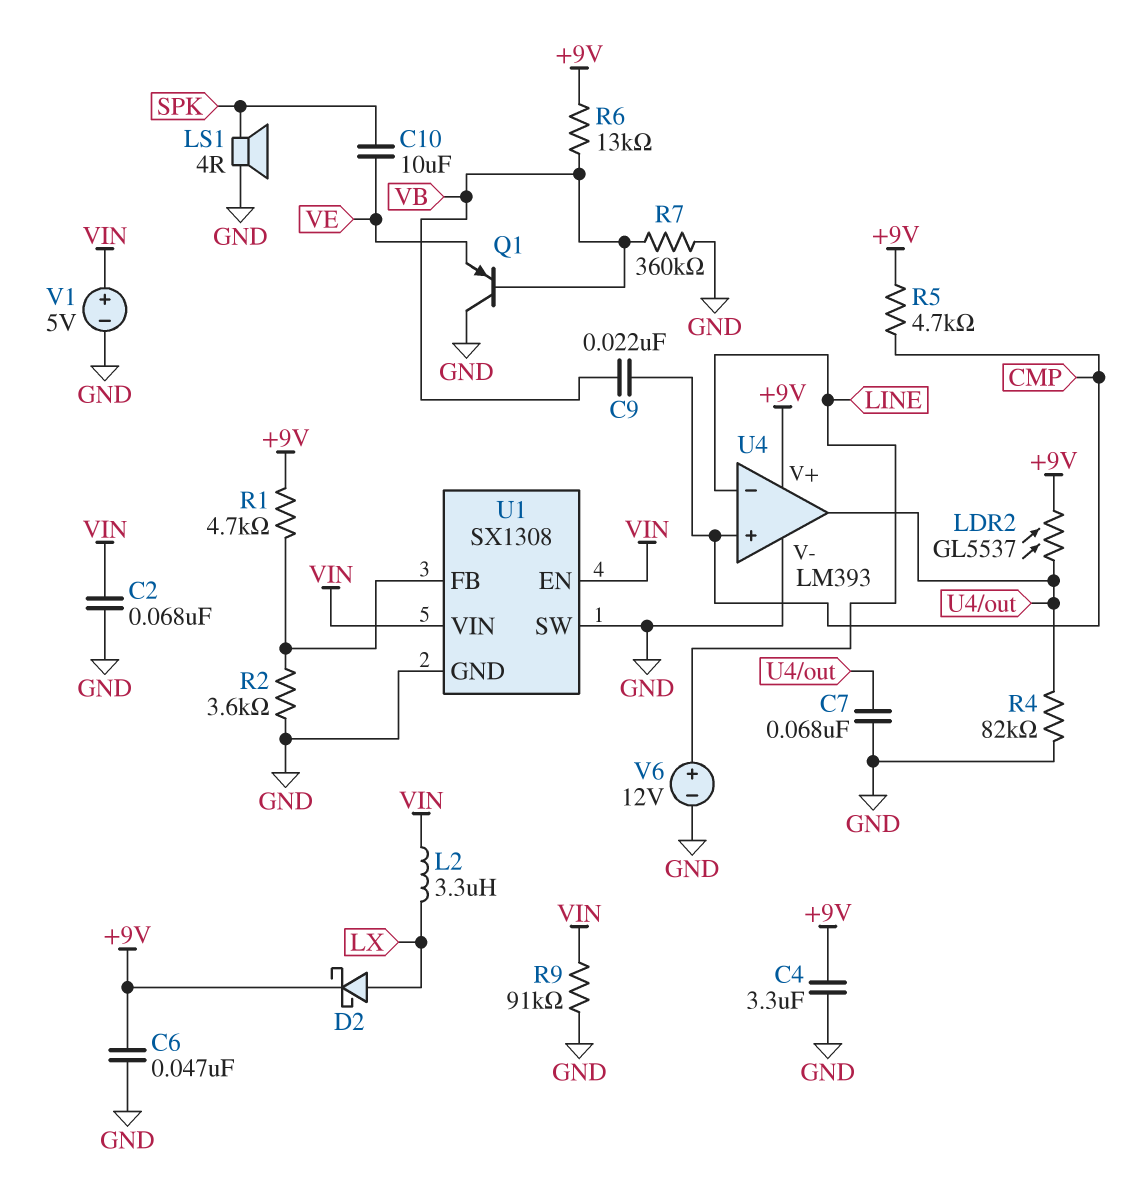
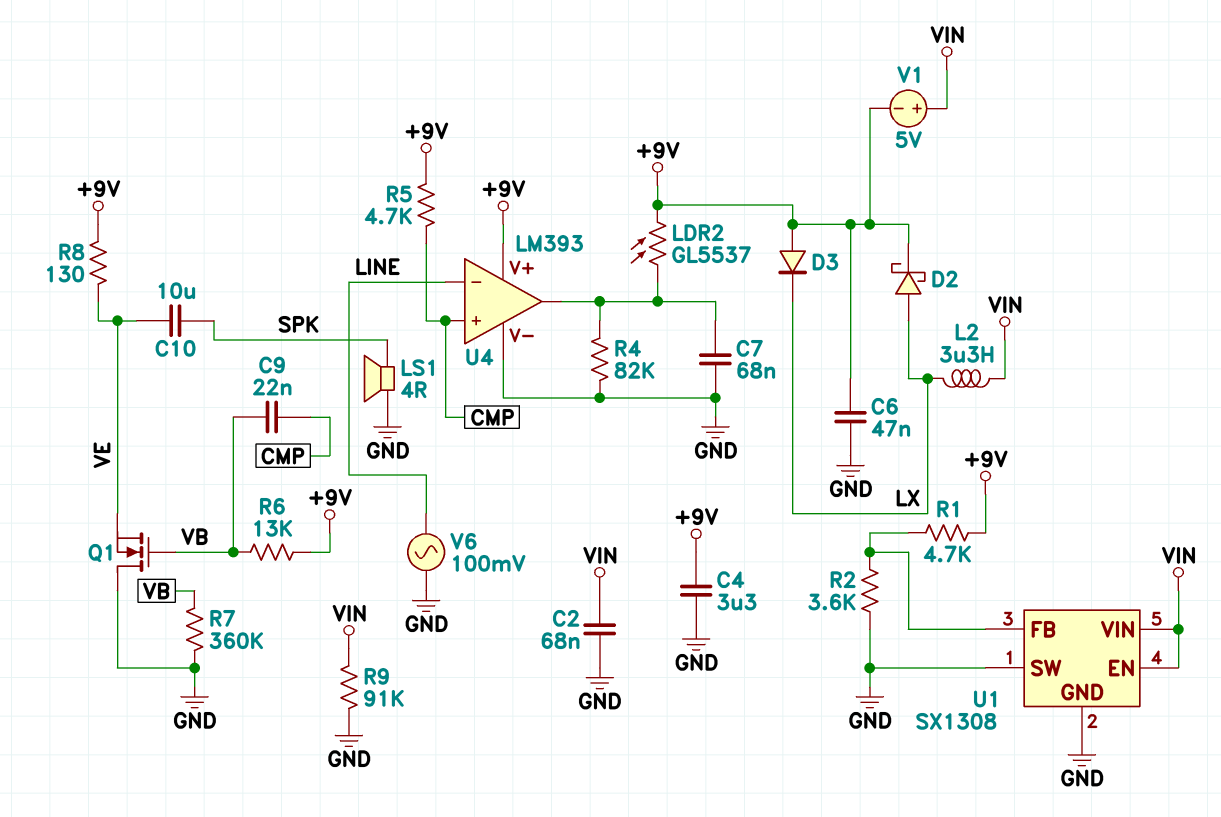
D3: none -> diode (A +9V, K LX)
Q1: PNP (B VB, C GND, E VE) -> NMOS (G VB, D GND, S VE)
R8: none -> 130 (+9V, VE)
V1: 5V (plus VIN, minus GND) -> 5V (plus VIN, minus +9V)
V6: 12V (plus LINE, minus GND) -> AC 100mV (GND, LINE)

